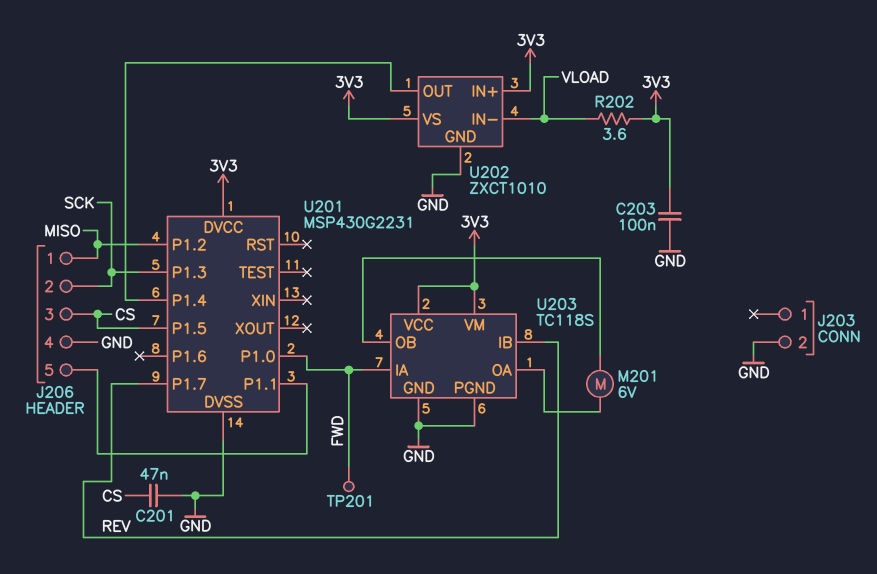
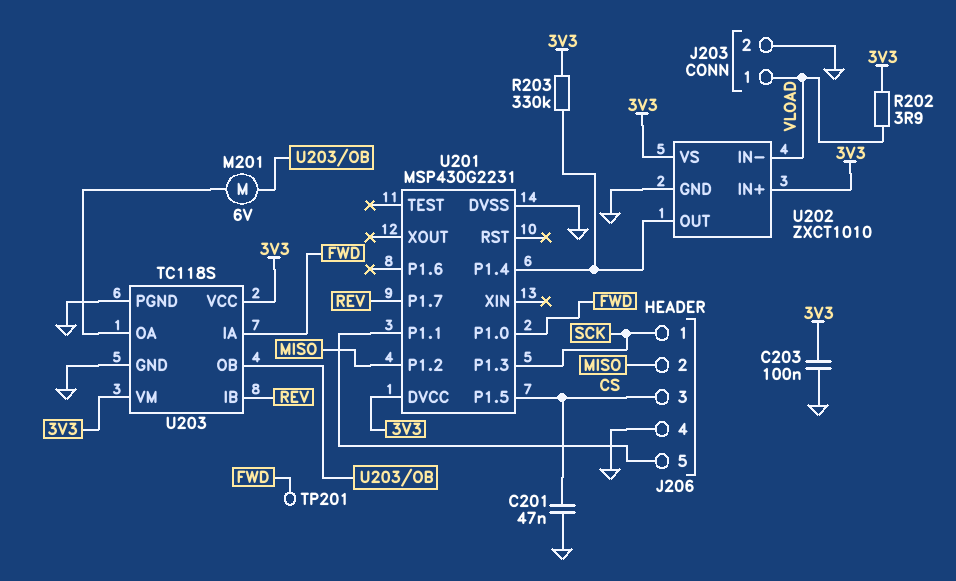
J203 pin 1: none -> VLOAD
J206 pin 1: MISO -> SCK
J206 pin 2: SCK -> MISO
R202: 3.6 (3V3, VLOAD) -> 3.9 (3V3, VLOAD)
R203: none -> 330k (3V3, U201/P1.4)

